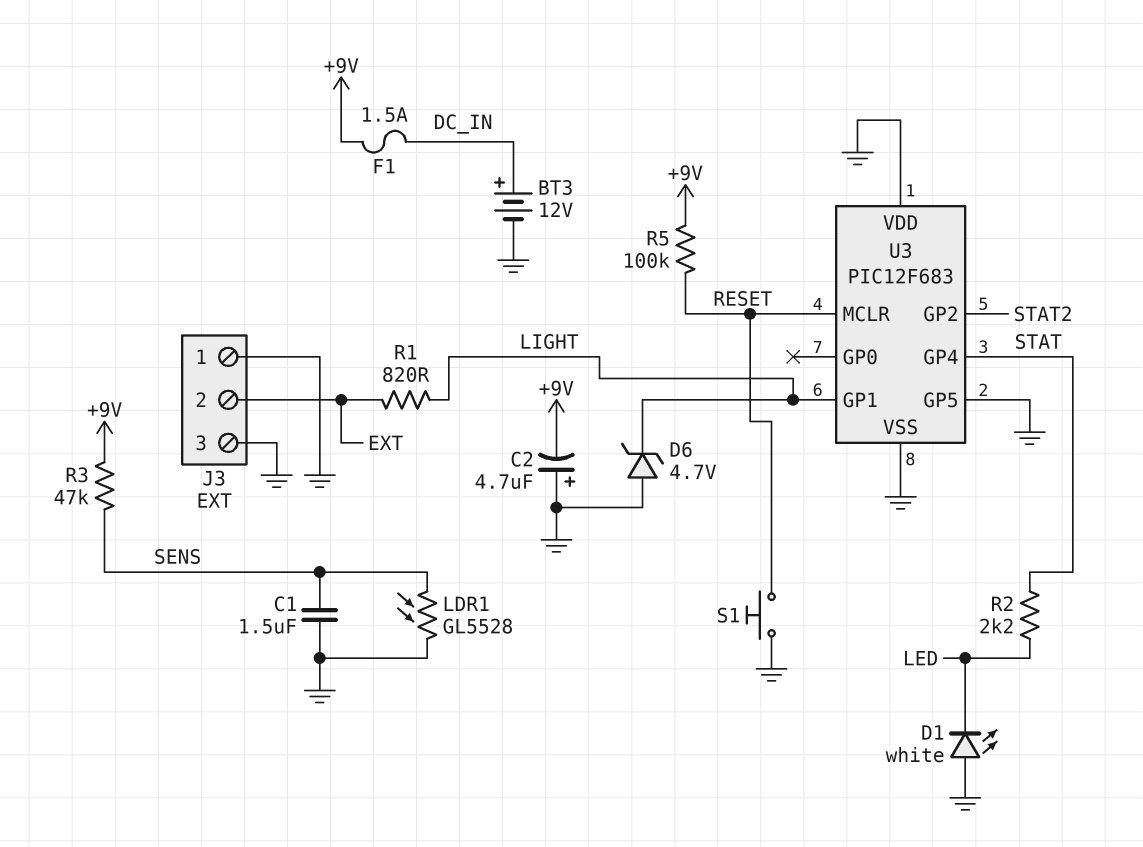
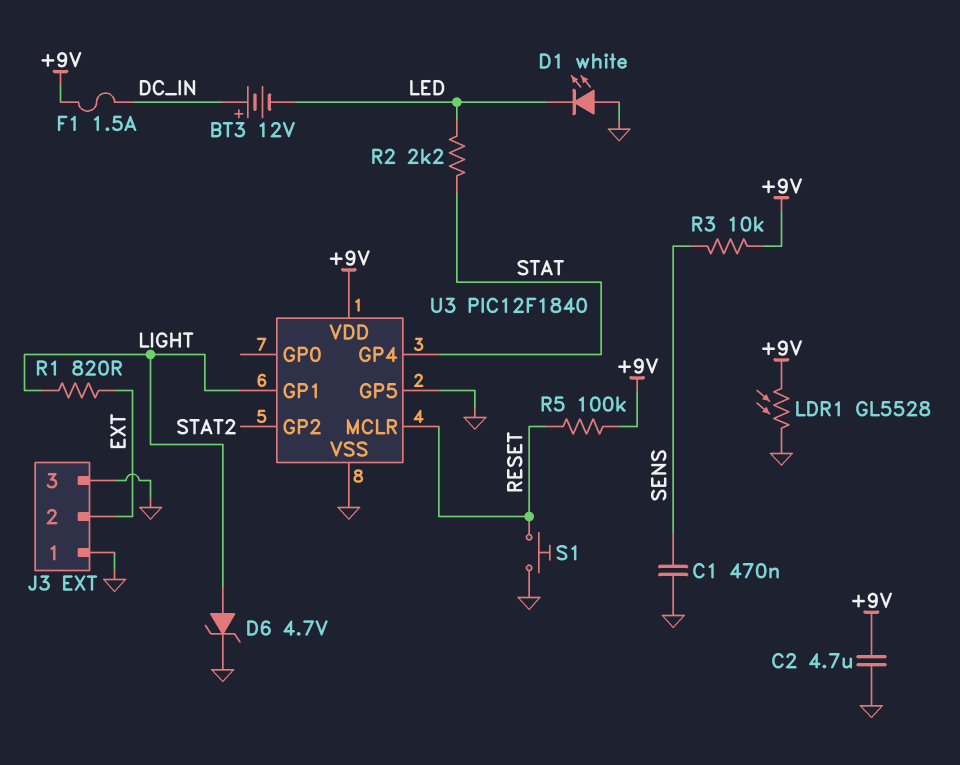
BT3: 12V (plus DC_IN, minus GND) -> 12V (plus DC_IN, minus LED)
C1: 1.5uF (GND, SENS) -> 470nF (GND, SENS)
C2: 4.7uF (plus GND, minus +9V) -> 4.7uF (+9V, GND)
D6: zener 4.7V (A GND, K LIGHT) -> zener 4.7V (A LIGHT, K GND)
LDR1: GL5528 (GND, SENS) -> GL5528 (+9V, GND)
R3: 47k (+9V, SENS) -> 10k (+9V, SENS)
U3: PIC12F683 -> PIC12F1840
U3 pin VDD: GND -> +9V

